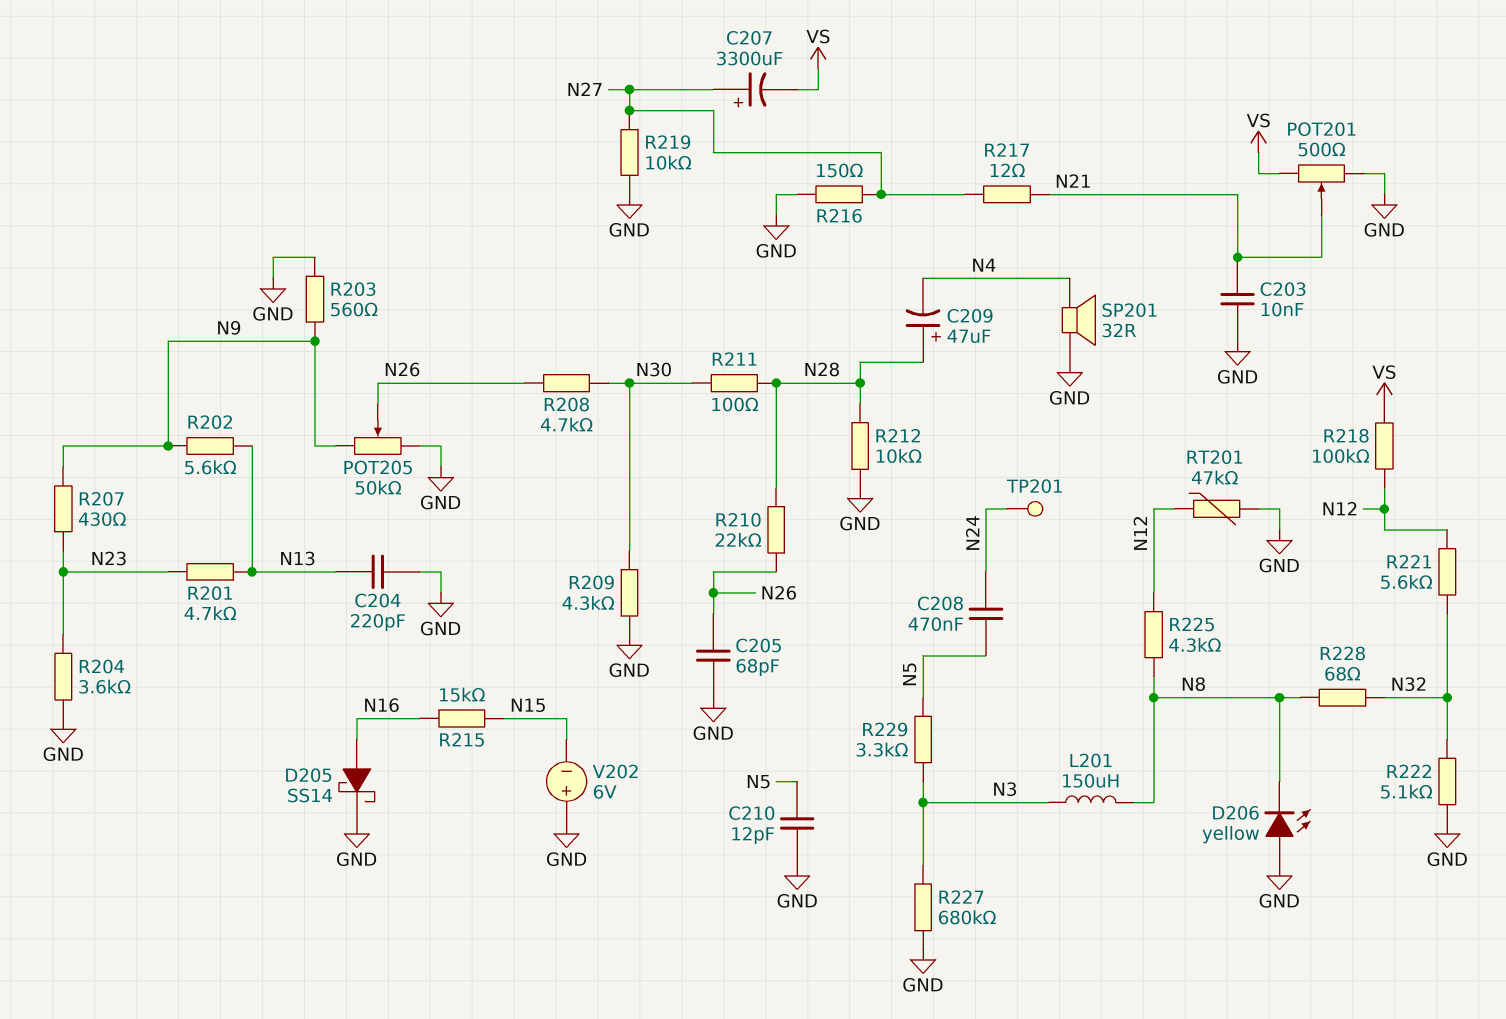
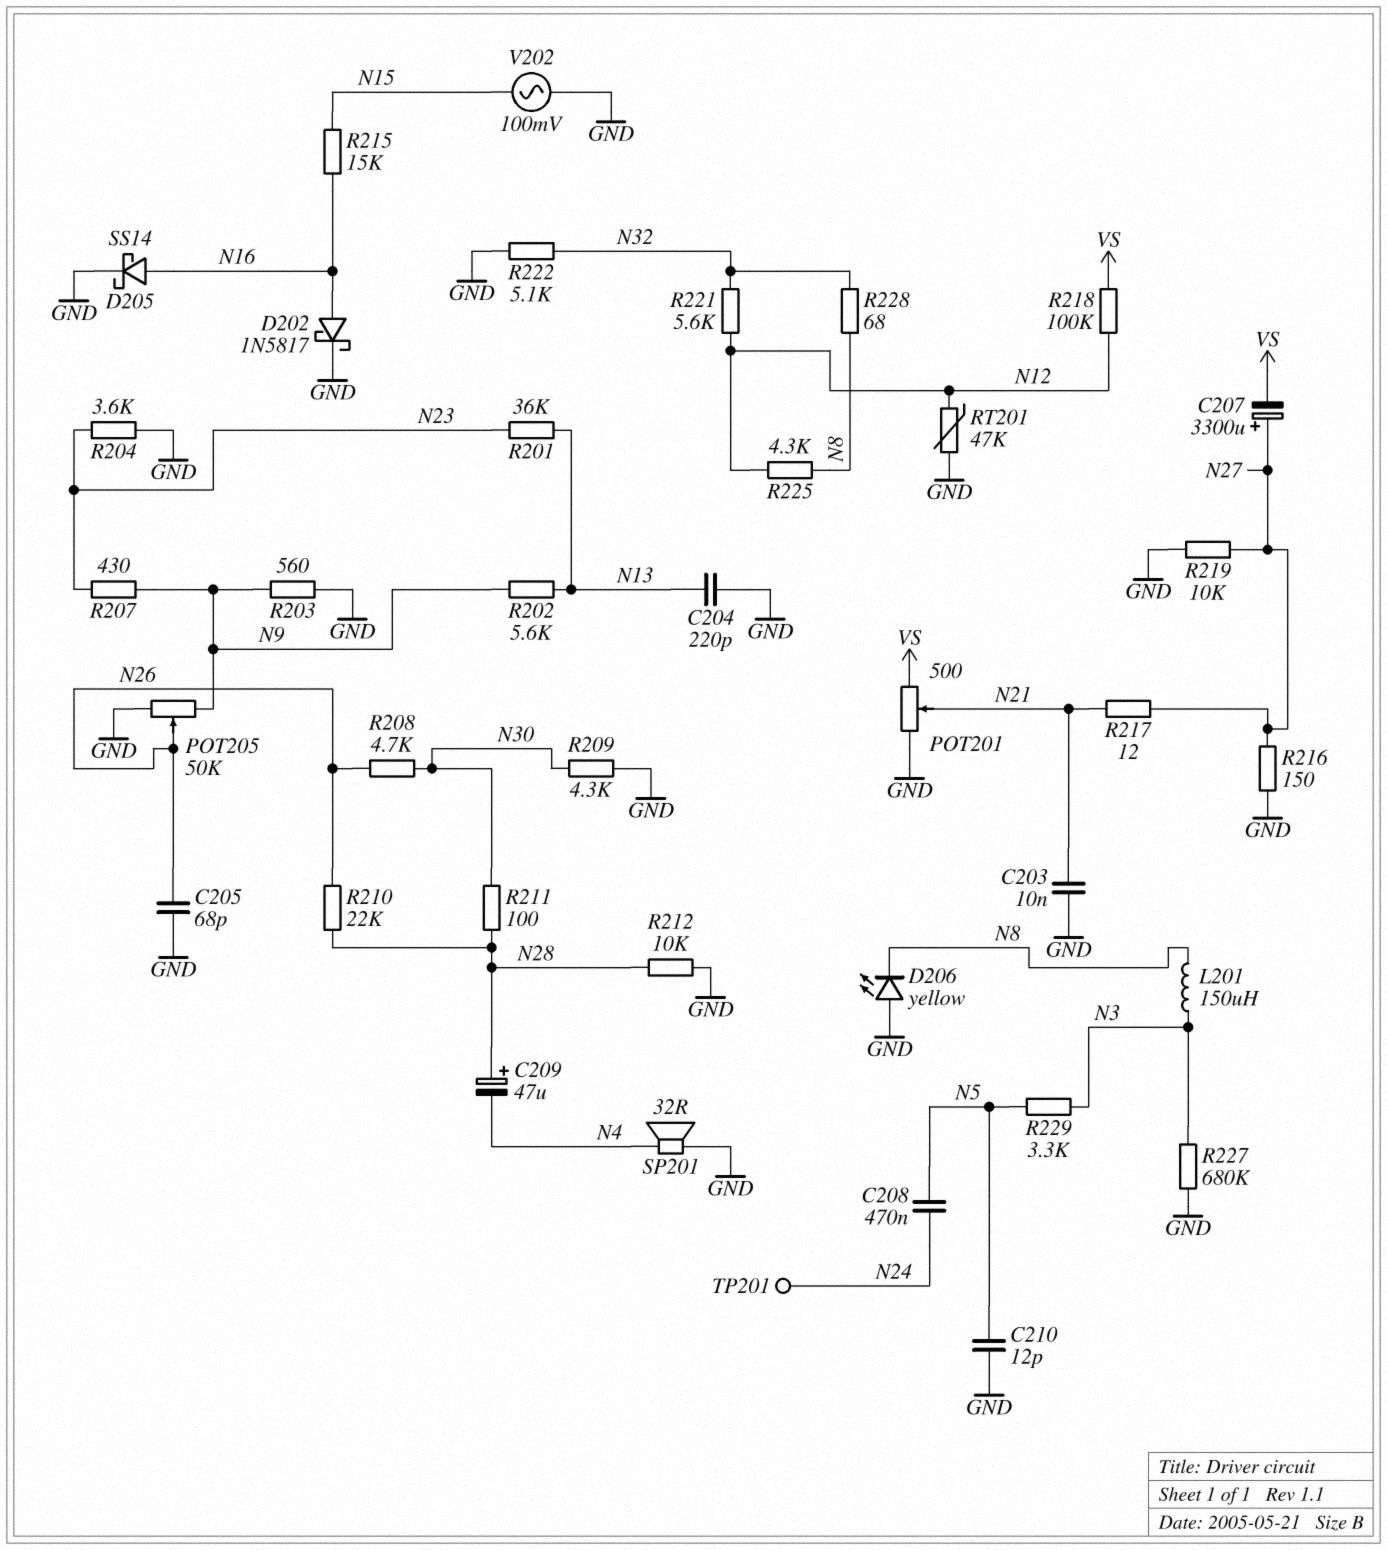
D202: none -> schottky 1N5817 (A N16, K GND)
R201: 4.7k (N13, N23) -> 36k (N13, N23)
V202: 6V (plus GND, minus N15) -> AC 100mV (GND, N15)

